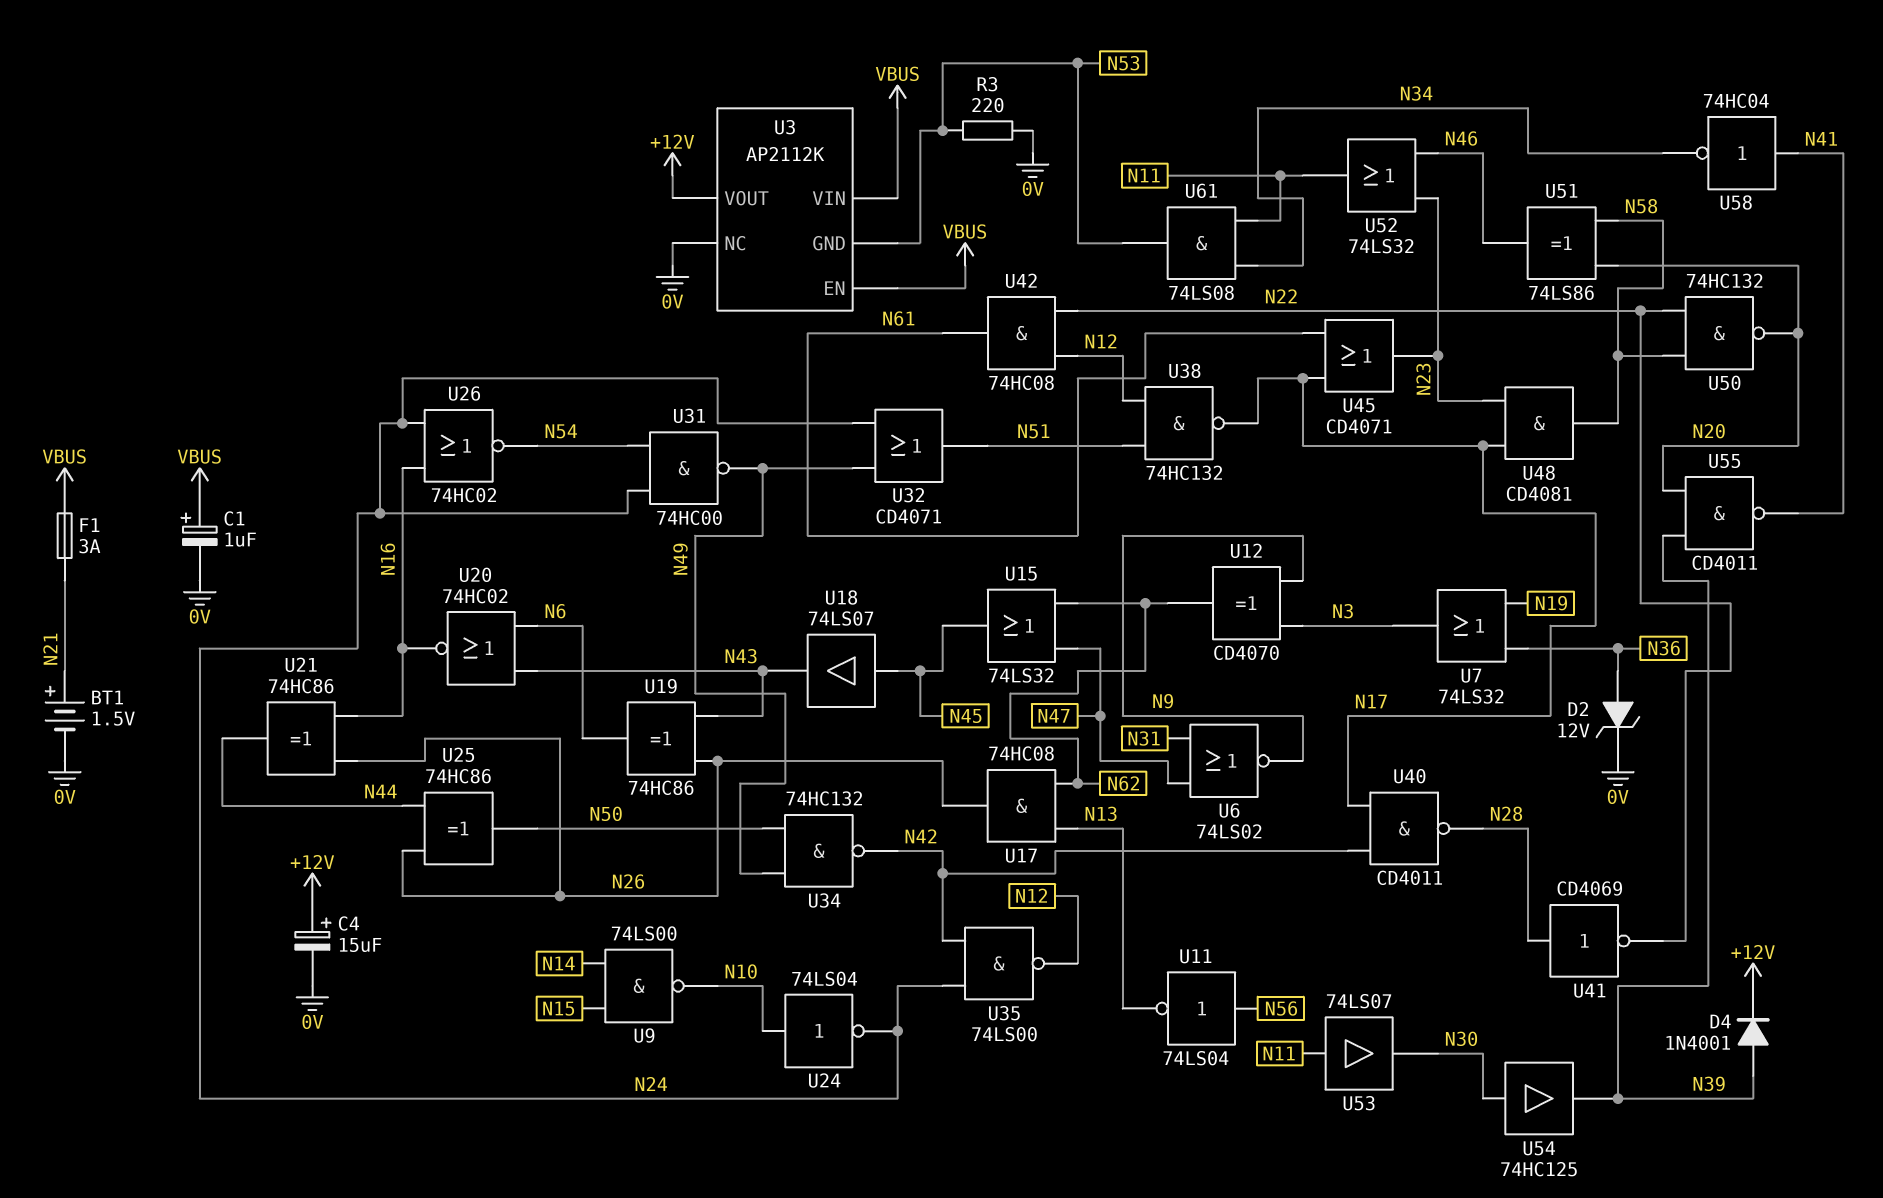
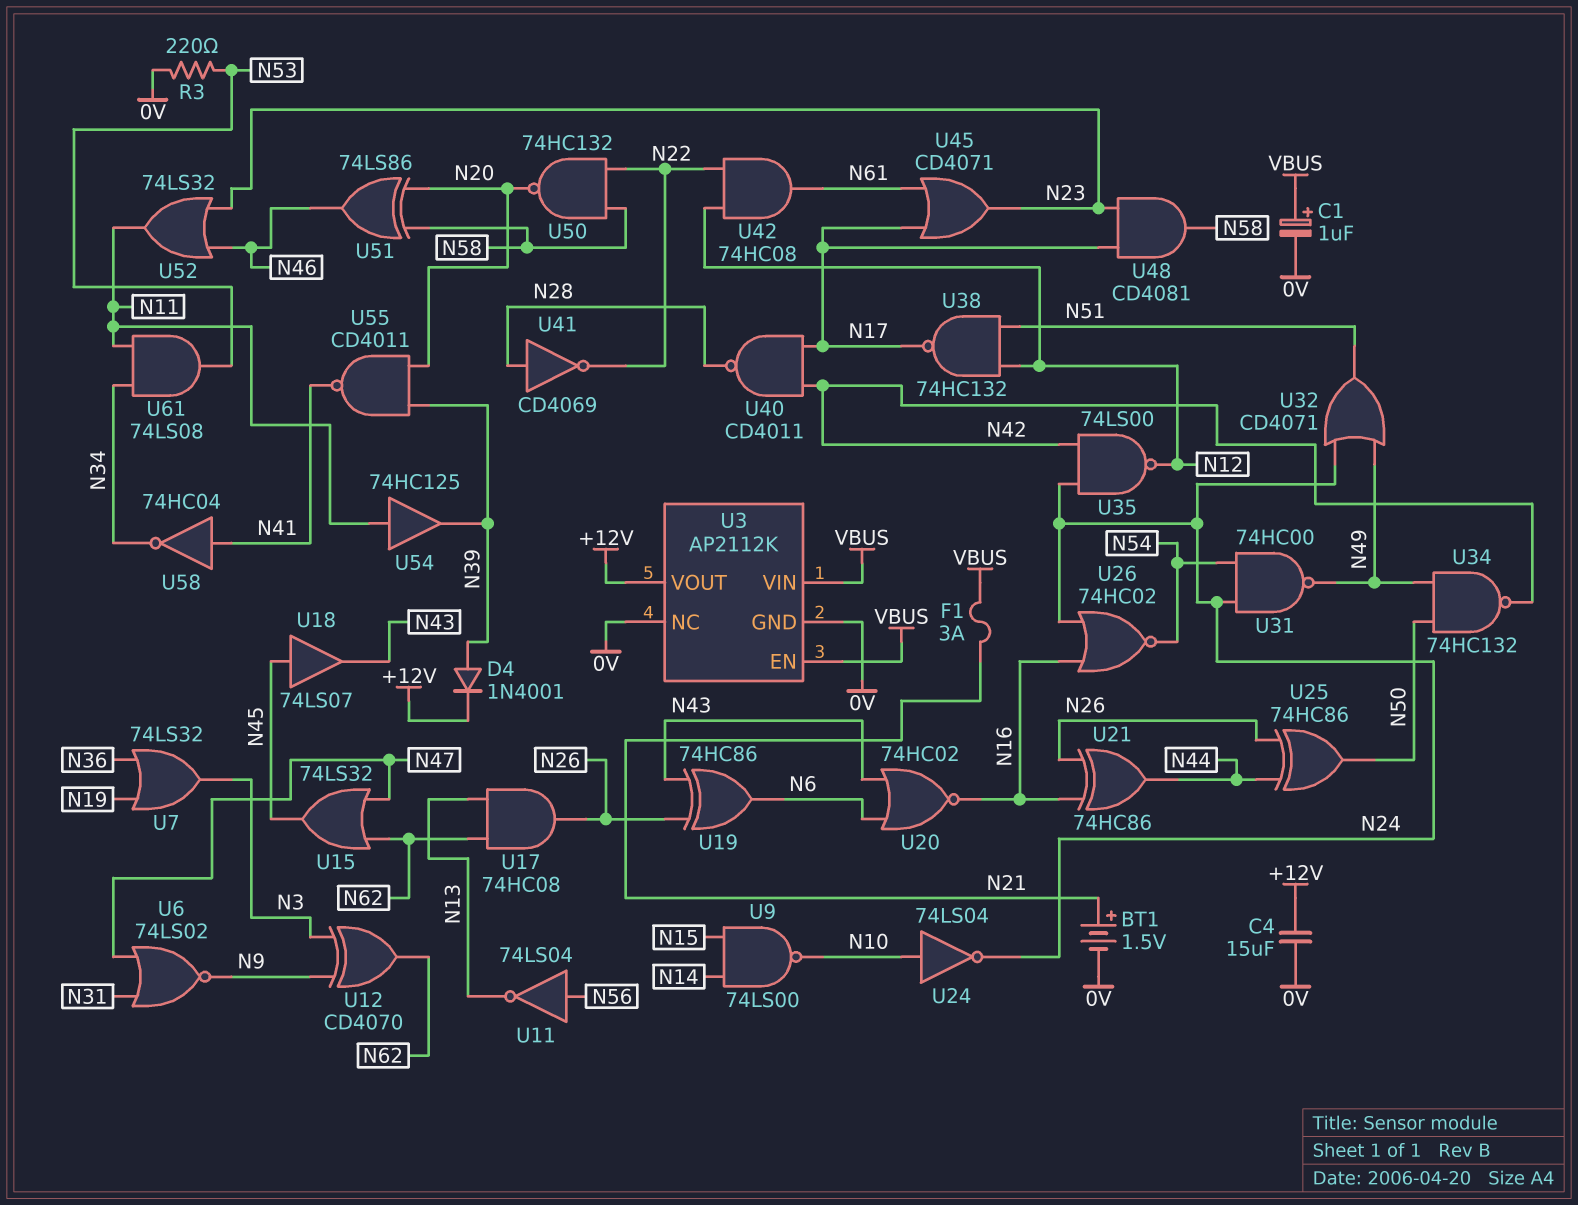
C4: 15uF (plus +12V, minus 0V) -> 15uF (+12V, 0V)
D2: zener 12V (A N36, K 0V) -> none
U3 pin GND: N53 -> 0V
U53: buffer 74LS07 (in N11, out N30) -> none
U54: buffer 74HC125 (in N30, out N39) -> buffer 74HC125 (in N11, out N39)

